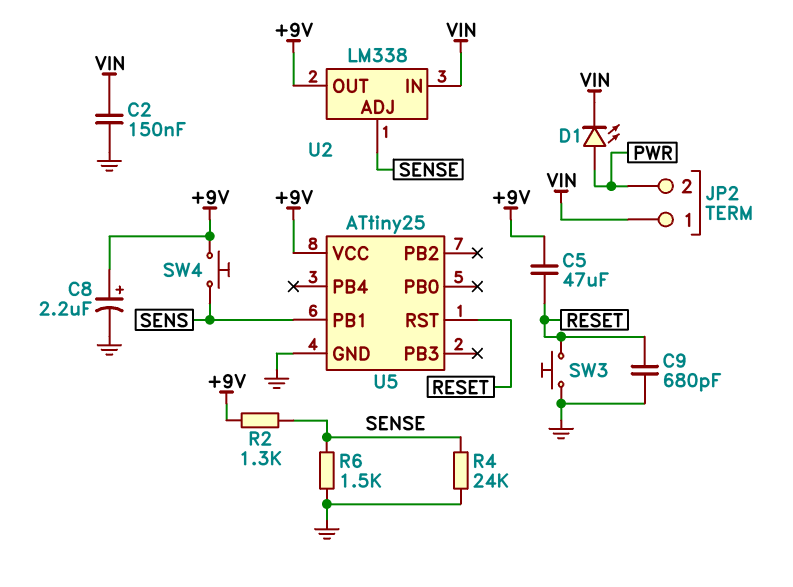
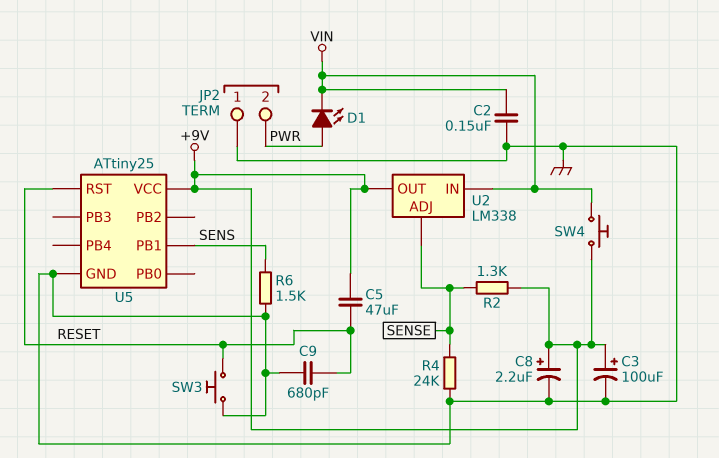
C3: none -> 100uF (plus +9V, minus GND)
JP2 pin 1: VIN -> GND
R6: 1.5k (GND, SENSE) -> 1.5k (GND, SENS)
SW4: button (+9V, SENS) -> button (+9V, VIN)

